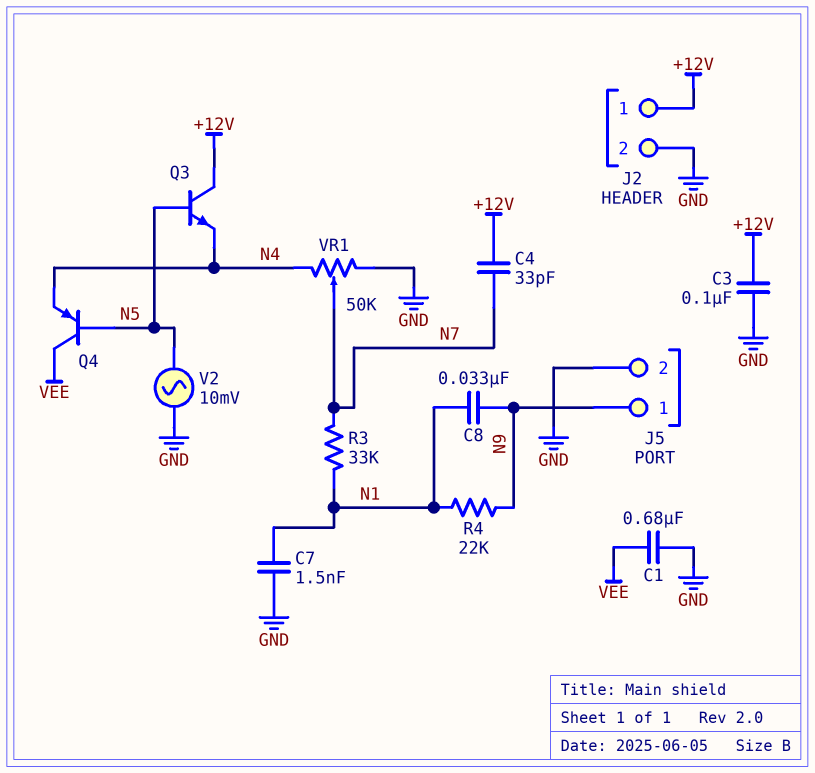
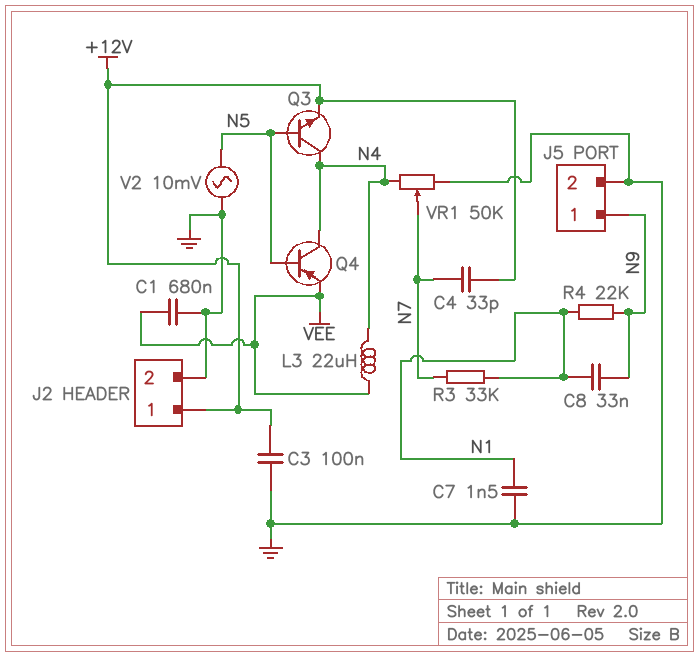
L3: none -> 22uH (N4, VEE)
Q3: NPN (B N5, C +12V, E N4) -> NPN (B N5, C N4, E +12V)
Q4: PNP (B N5, C VEE, E N4) -> PNP (B N5, C N4, E VEE)

